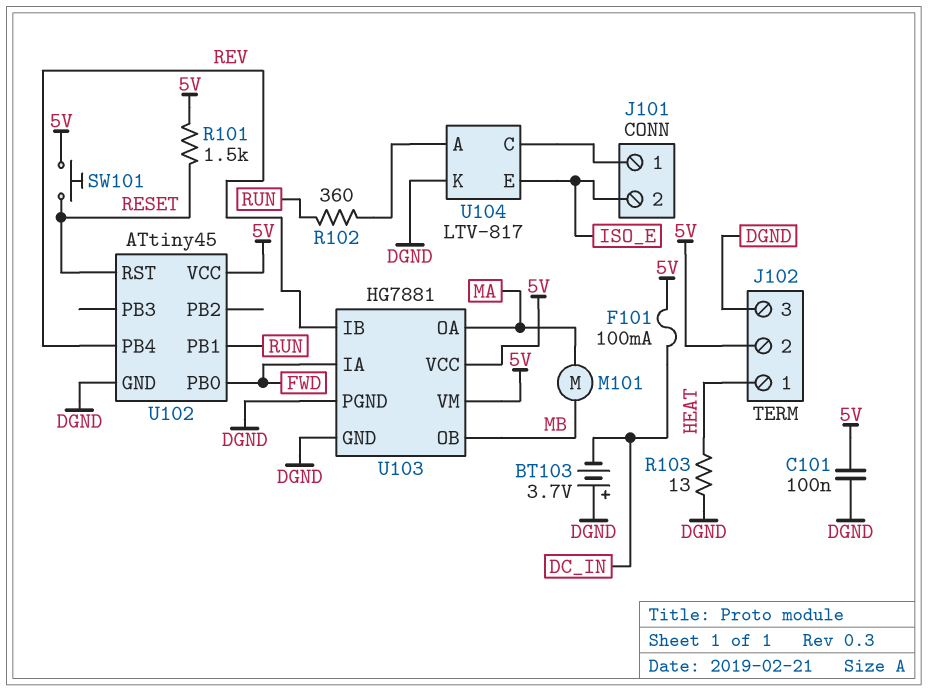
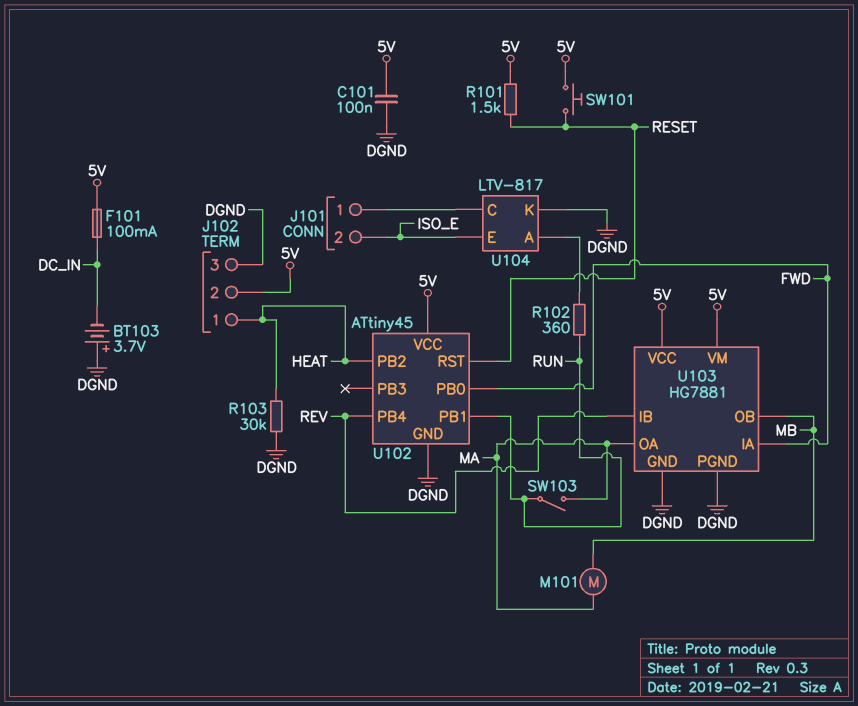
R103: 13 (DGND, HEAT) -> 30k (DGND, HEAT)
SW103: none -> switch (MA, RUN)
U102 pin PB2: none -> HEAT

